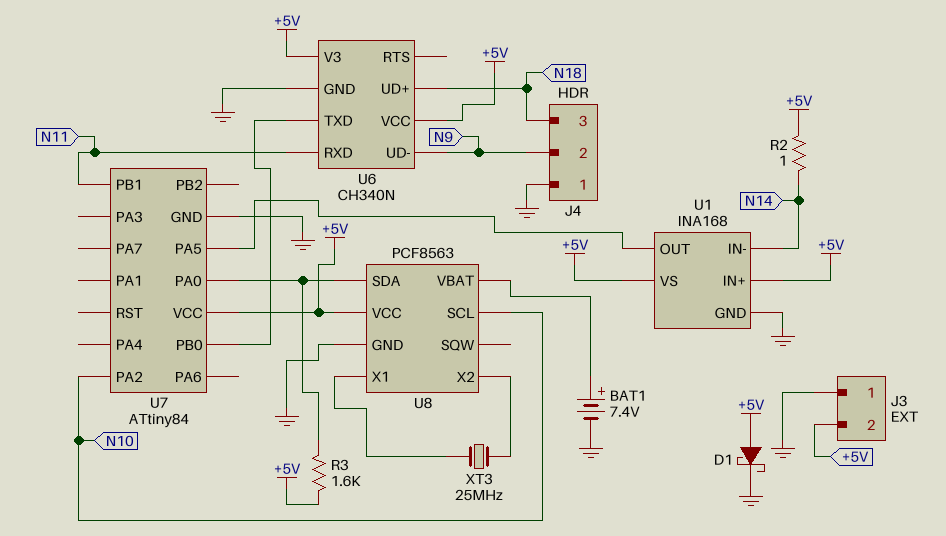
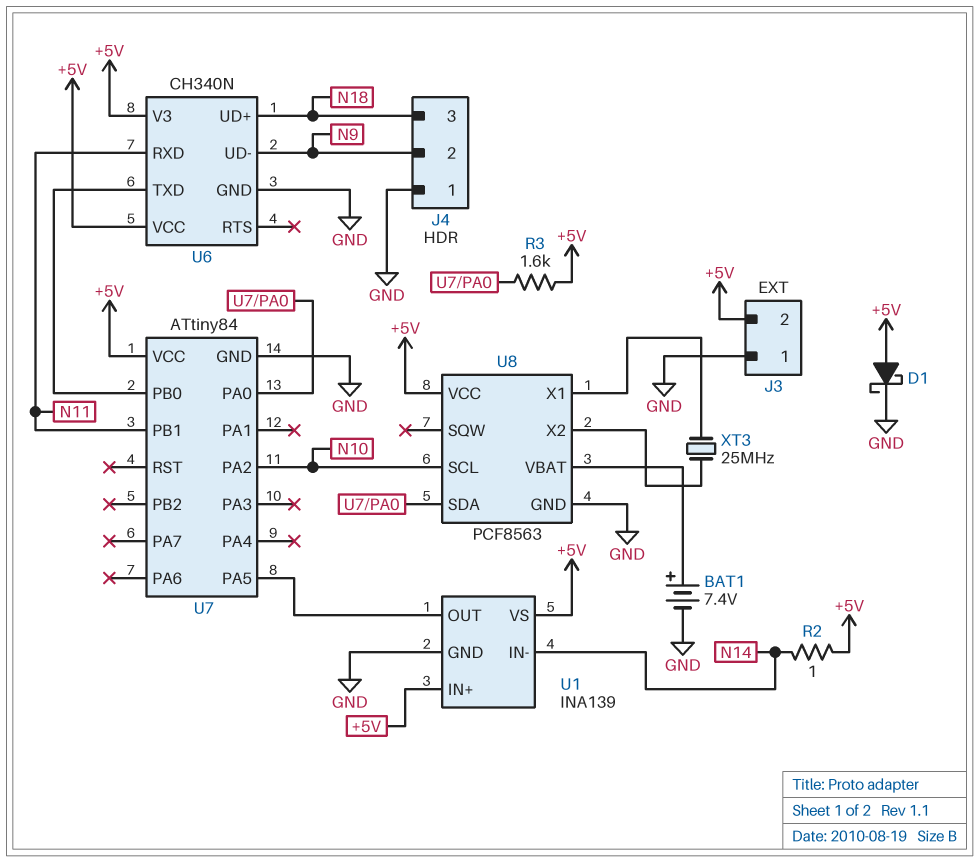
U1: INA168 -> INA139

